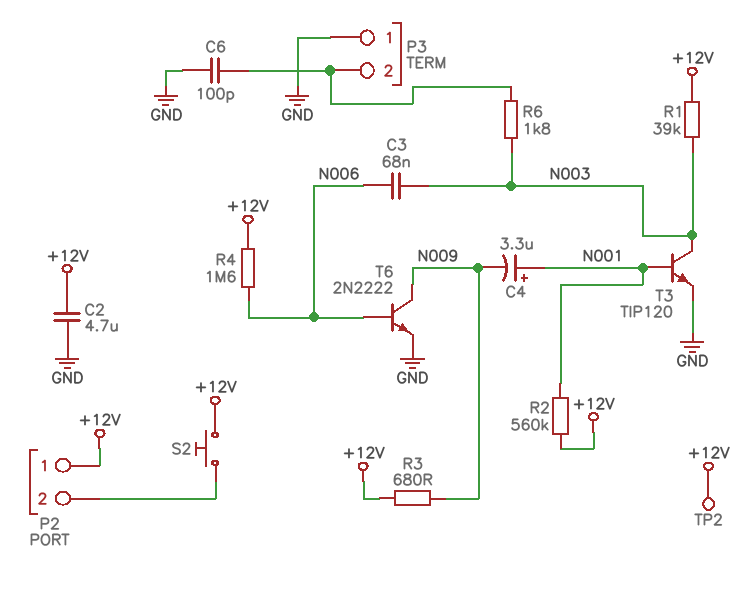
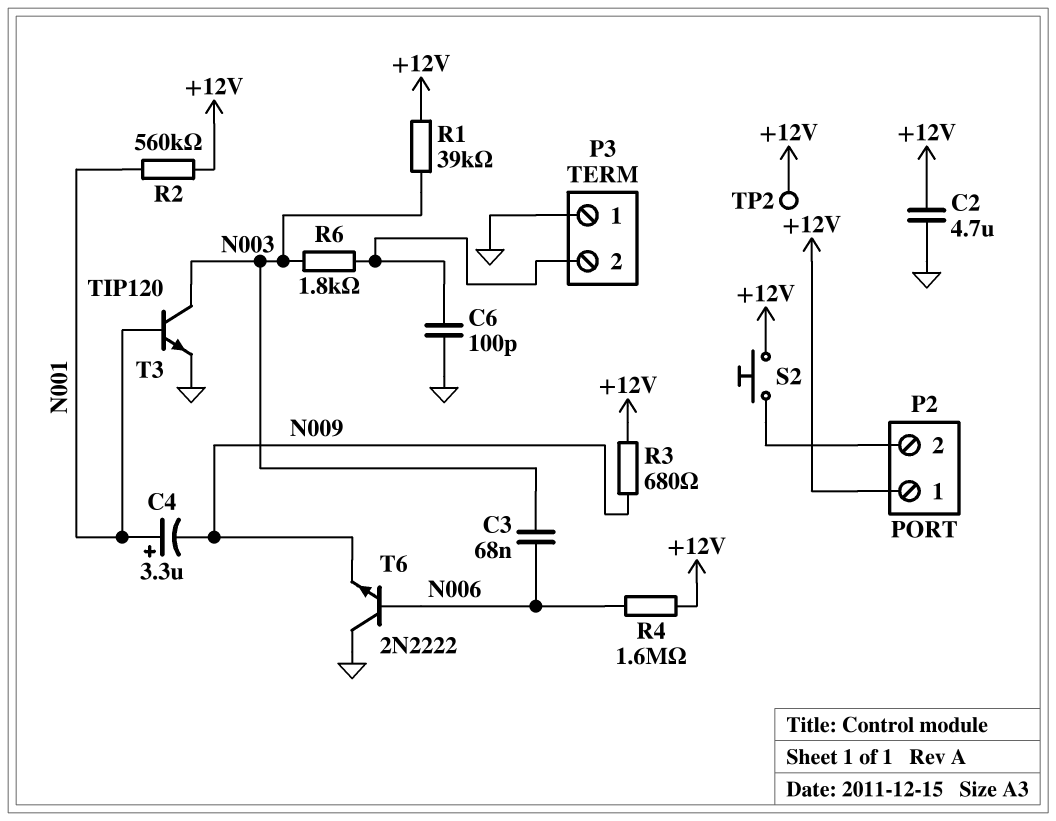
T6: NPN 2N2222 (B N006, C N009, E GND) -> NPN 2N2222 (B N006, C GND, E N009)

